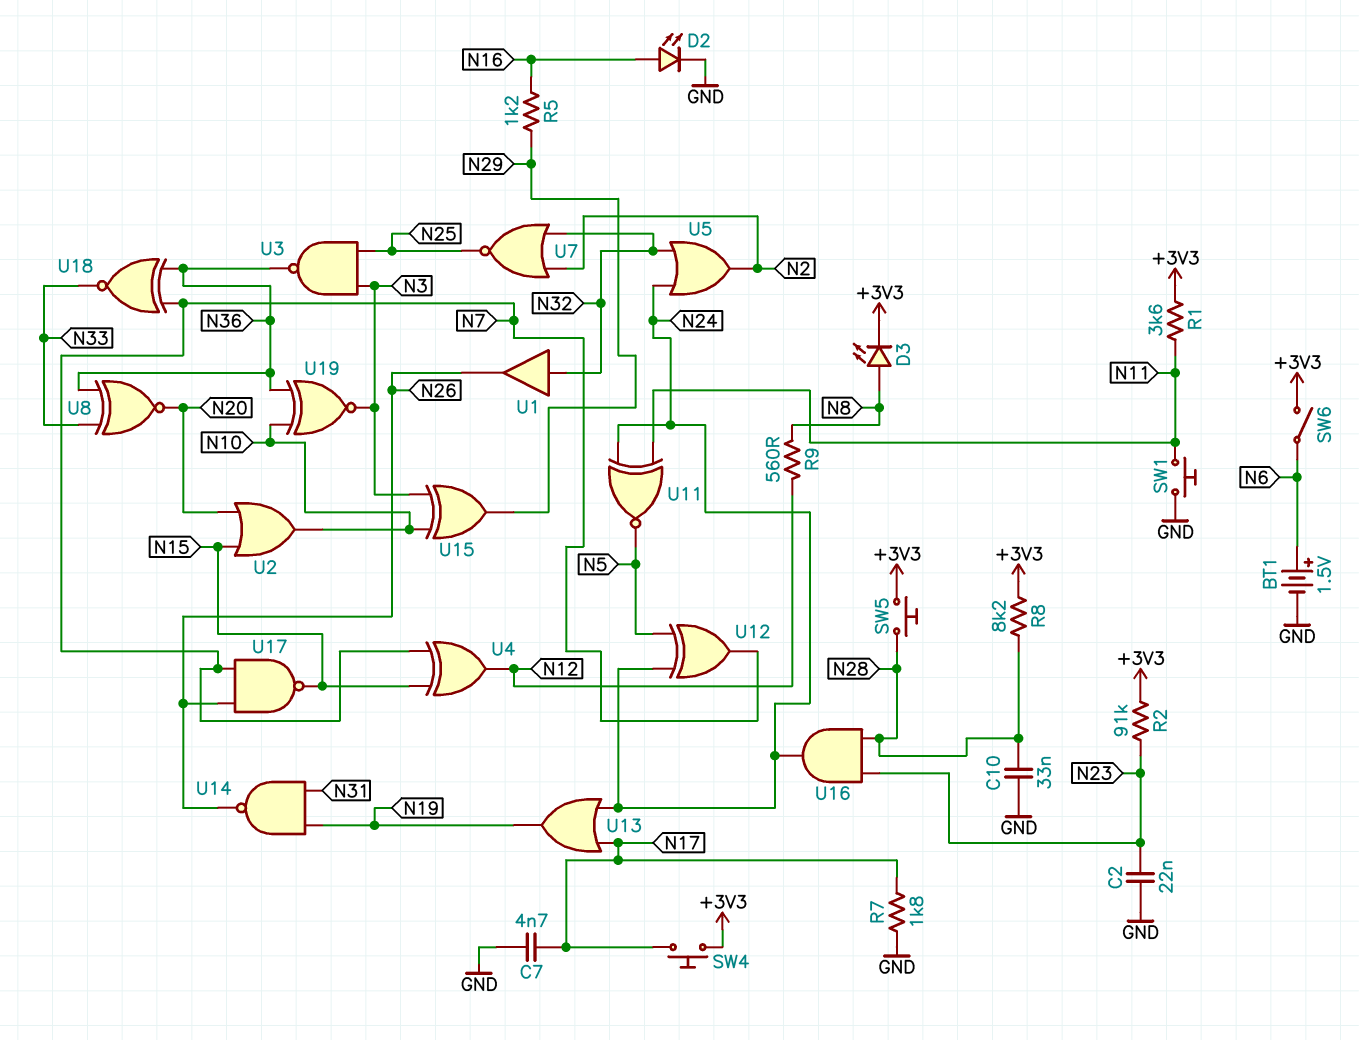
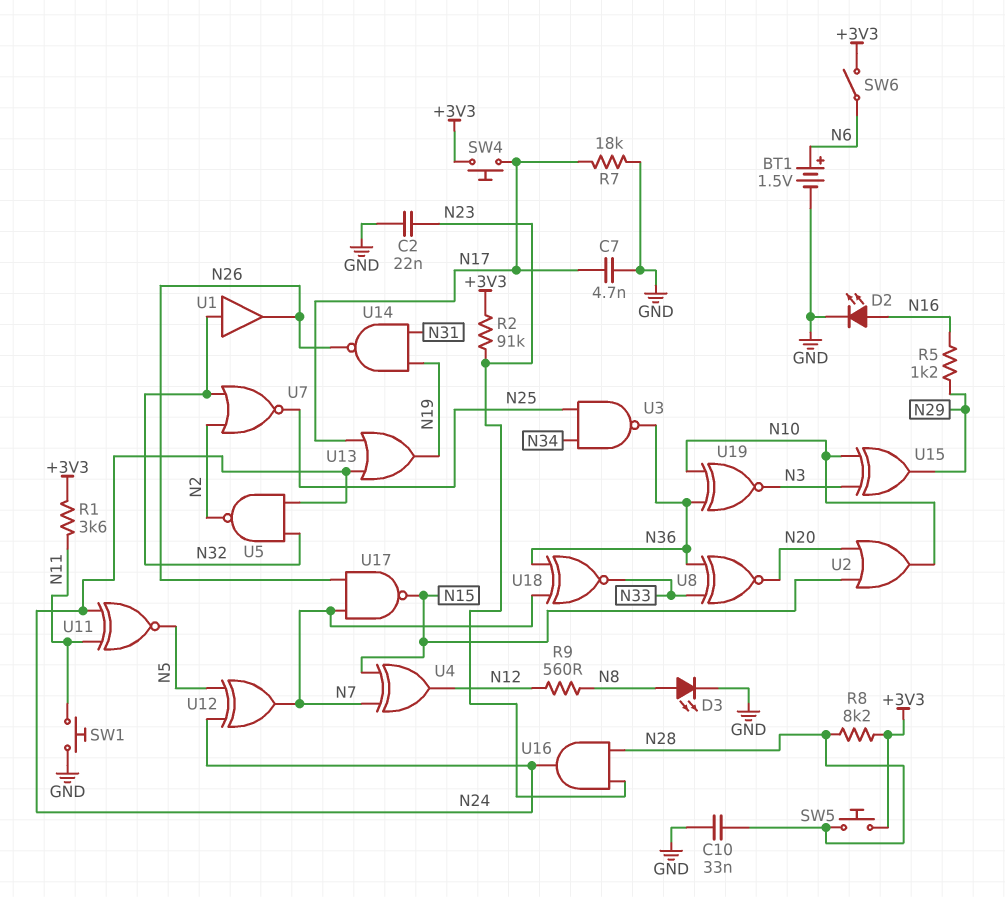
D3: LED (A N8, K +3V3) -> LED (A N8, K GND)
R7: 1.8k (GND, N17) -> 18k (GND, N17)
U3: NAND (in N3, in N25, out N36) -> NAND (in N25, in N34, out N36)
U5: OR (in N24, in N32, out N2) -> NAND (in N24, in N32, out N2)

